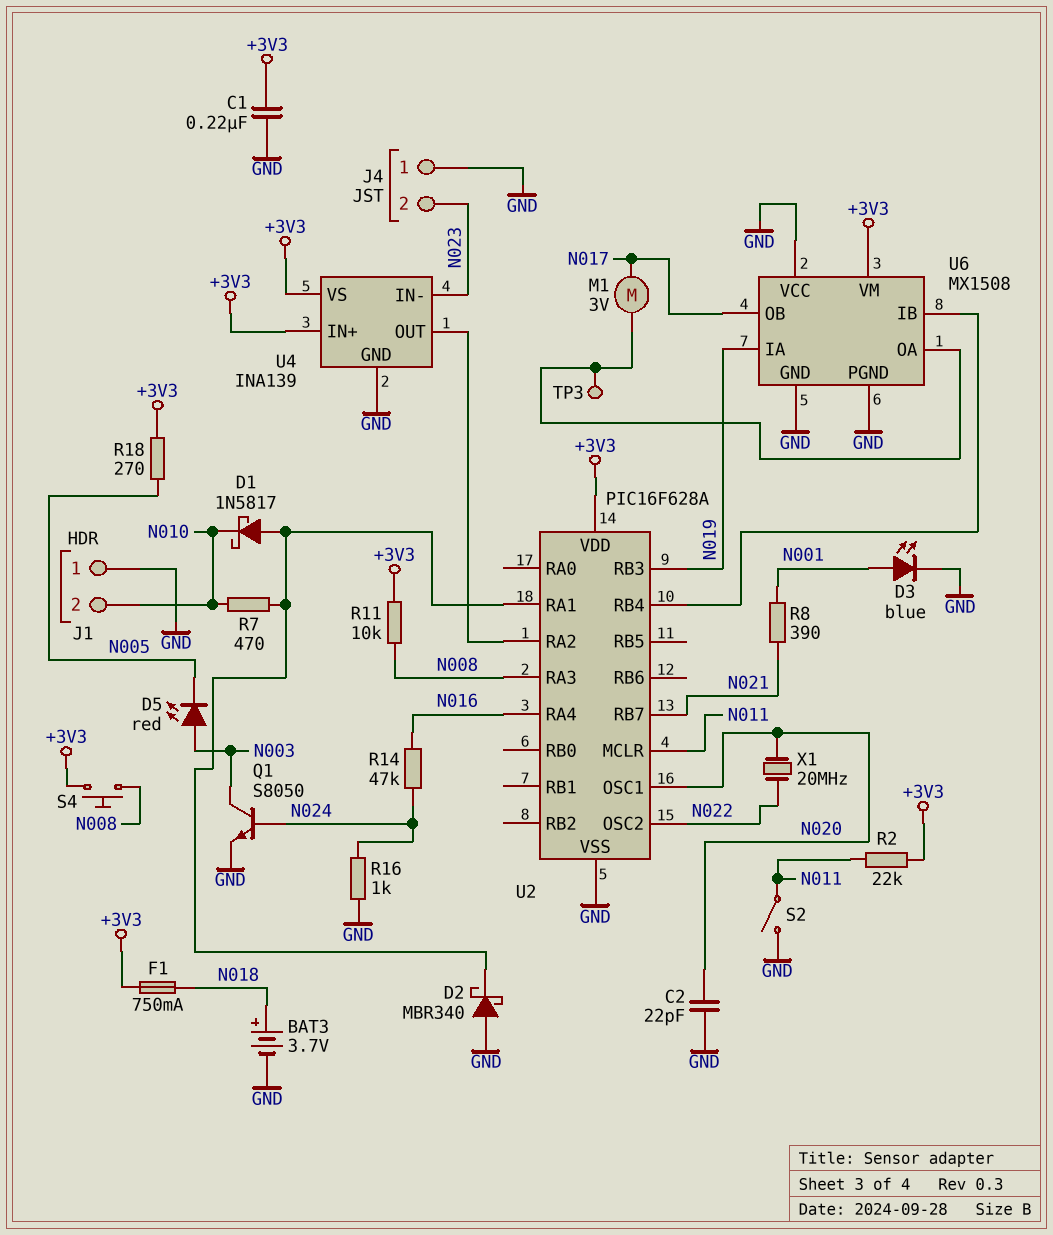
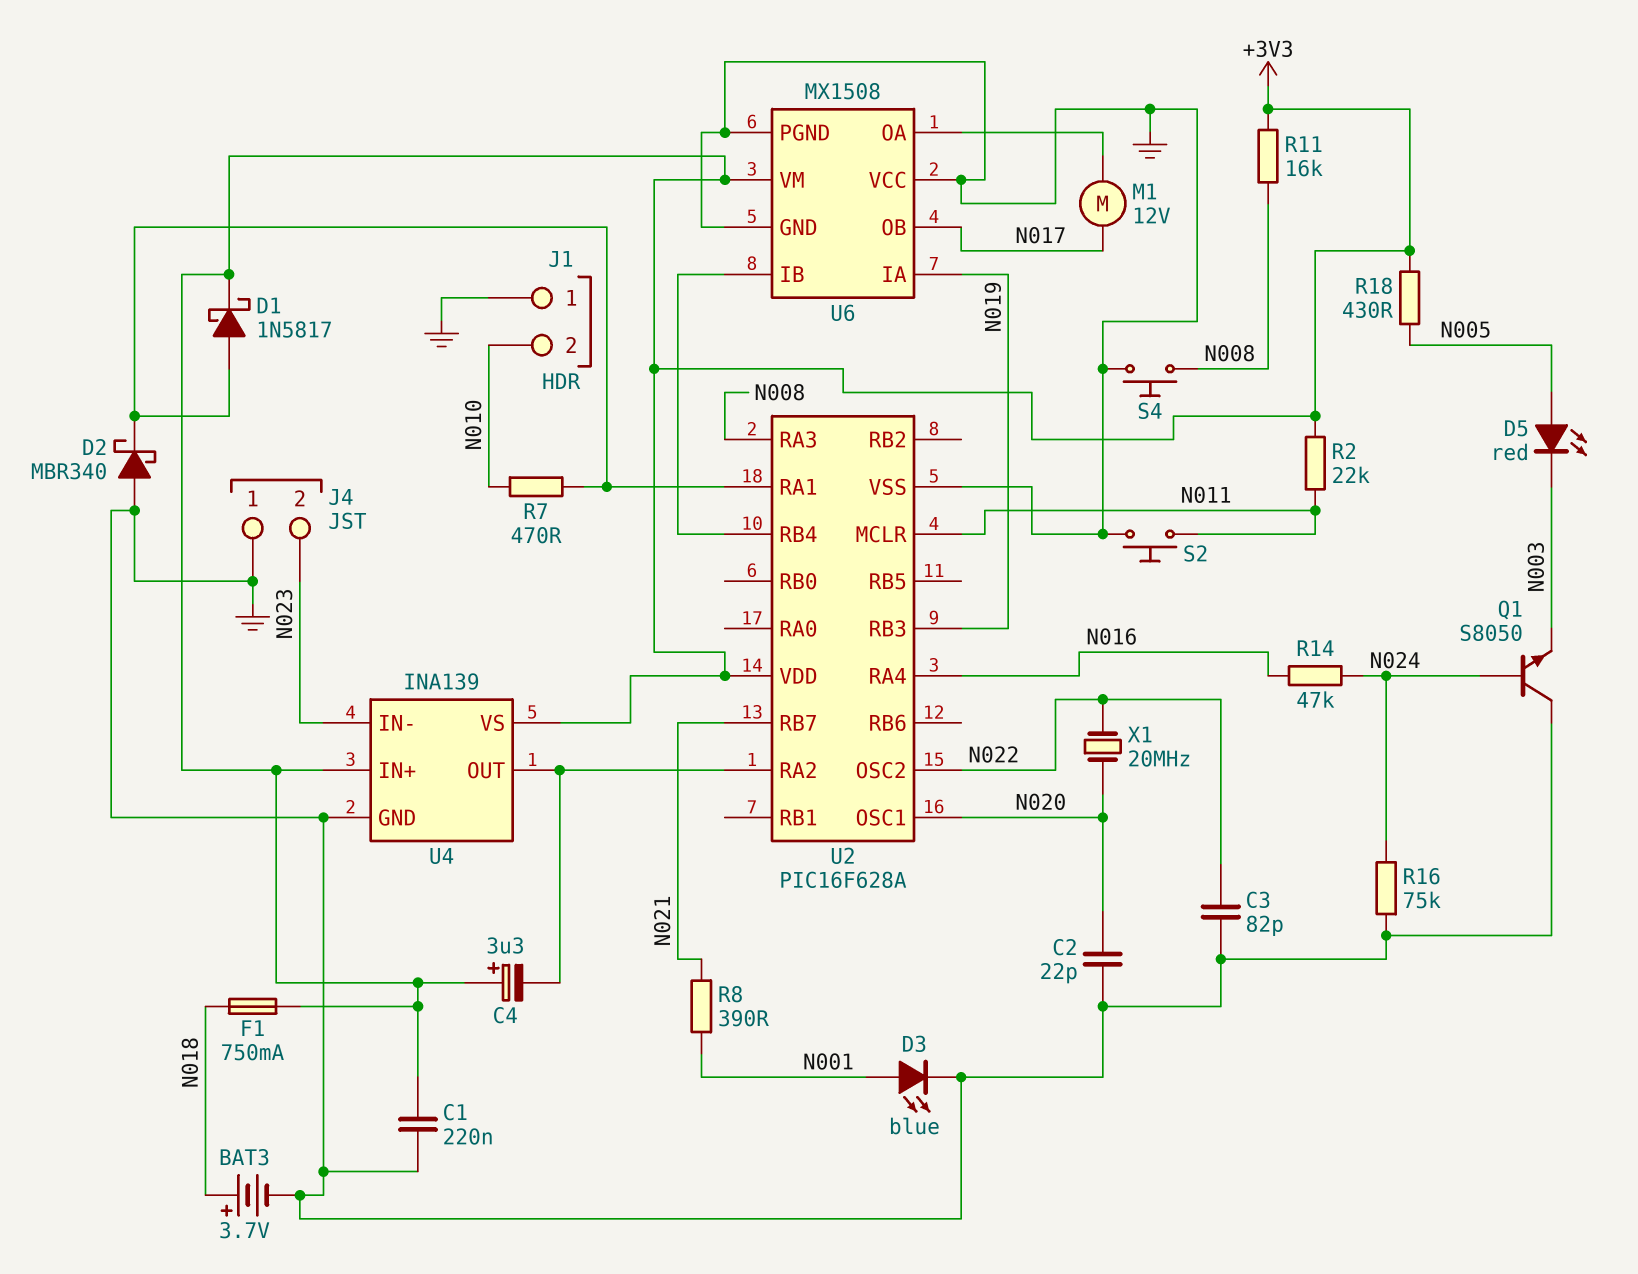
C3: none -> 82pF (GND, N022)
C4: none -> 3.3uF (plus +3V3, minus U2/RA2)
D1: schottky 1N5817 (A U2/RA1, K N010) -> schottky 1N5817 (A U2/RA1, K +3V3)
D5: LED red (A N003, K N005) -> LED red (A N005, K N003)
M1: motor 3V (N017, U6/OA) -> motor 12V (N017, U6/OA)
Q1: NPN S8050 (B N024, C N003, E GND) -> NPN S8050 (B N024, C GND, E N003)
R11: 10k (+3V3, N008) -> 16k (+3V3, N008)
R16: 1k (GND, N024) -> 75k (GND, N024)
R18: 270 (+3V3, N005) -> 430 (+3V3, N005)
S2: switch (GND, N011) -> button (GND, N011)
S4: button (+3V3, N008) -> button (GND, N008)
TP3: test point (U6/OA) -> none

